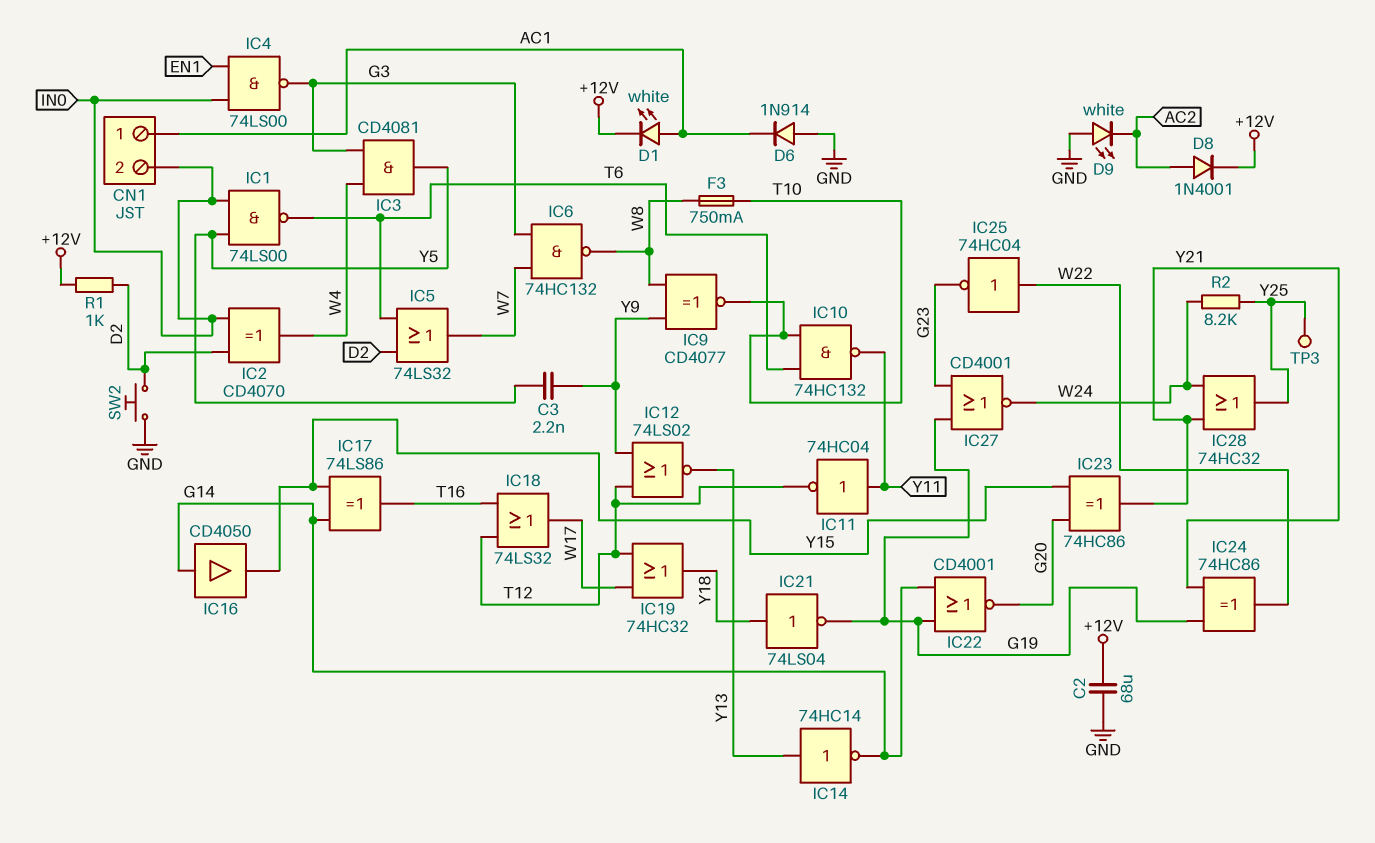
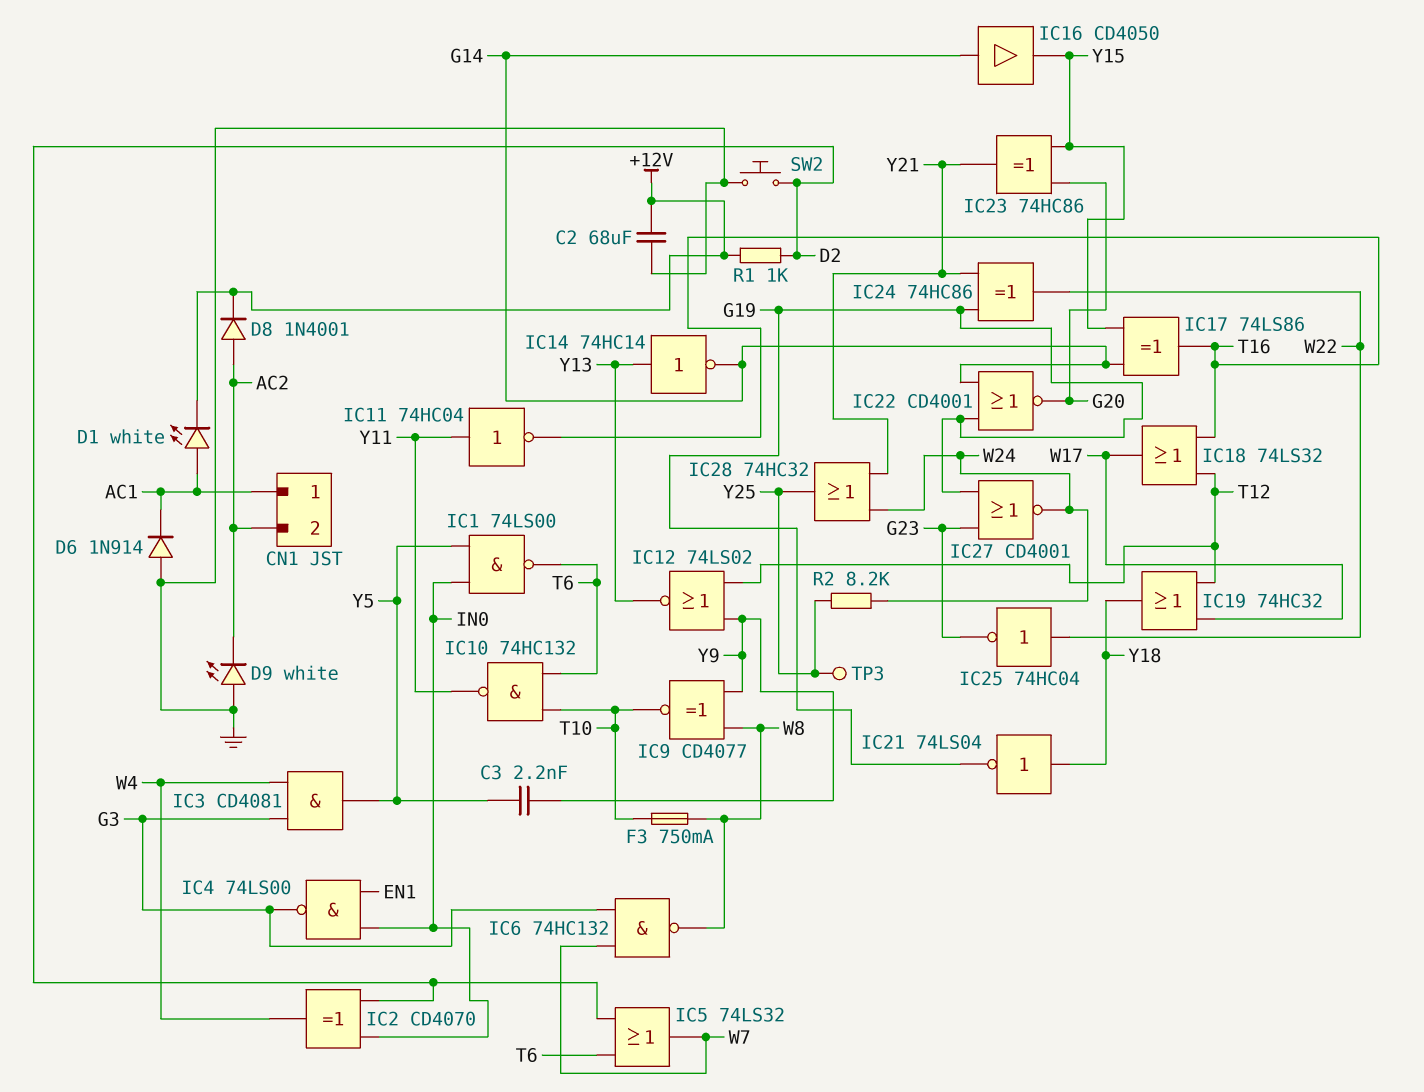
CN1 pin 2: IN0 -> AC2
IC11: NOT 74HC04 (in Y11, out T12) -> NOT 74HC04 (in Y11, out T16)

